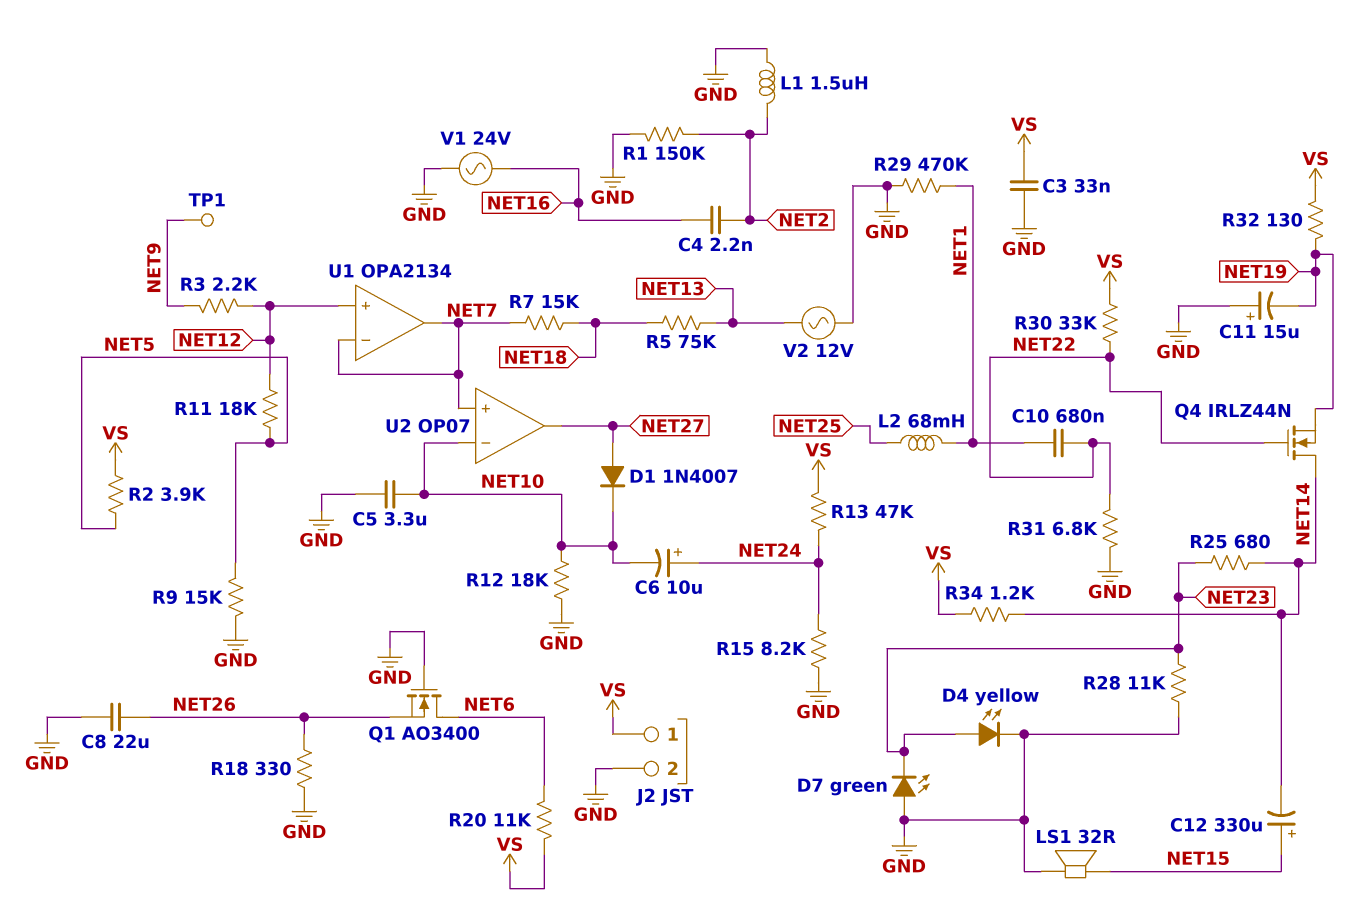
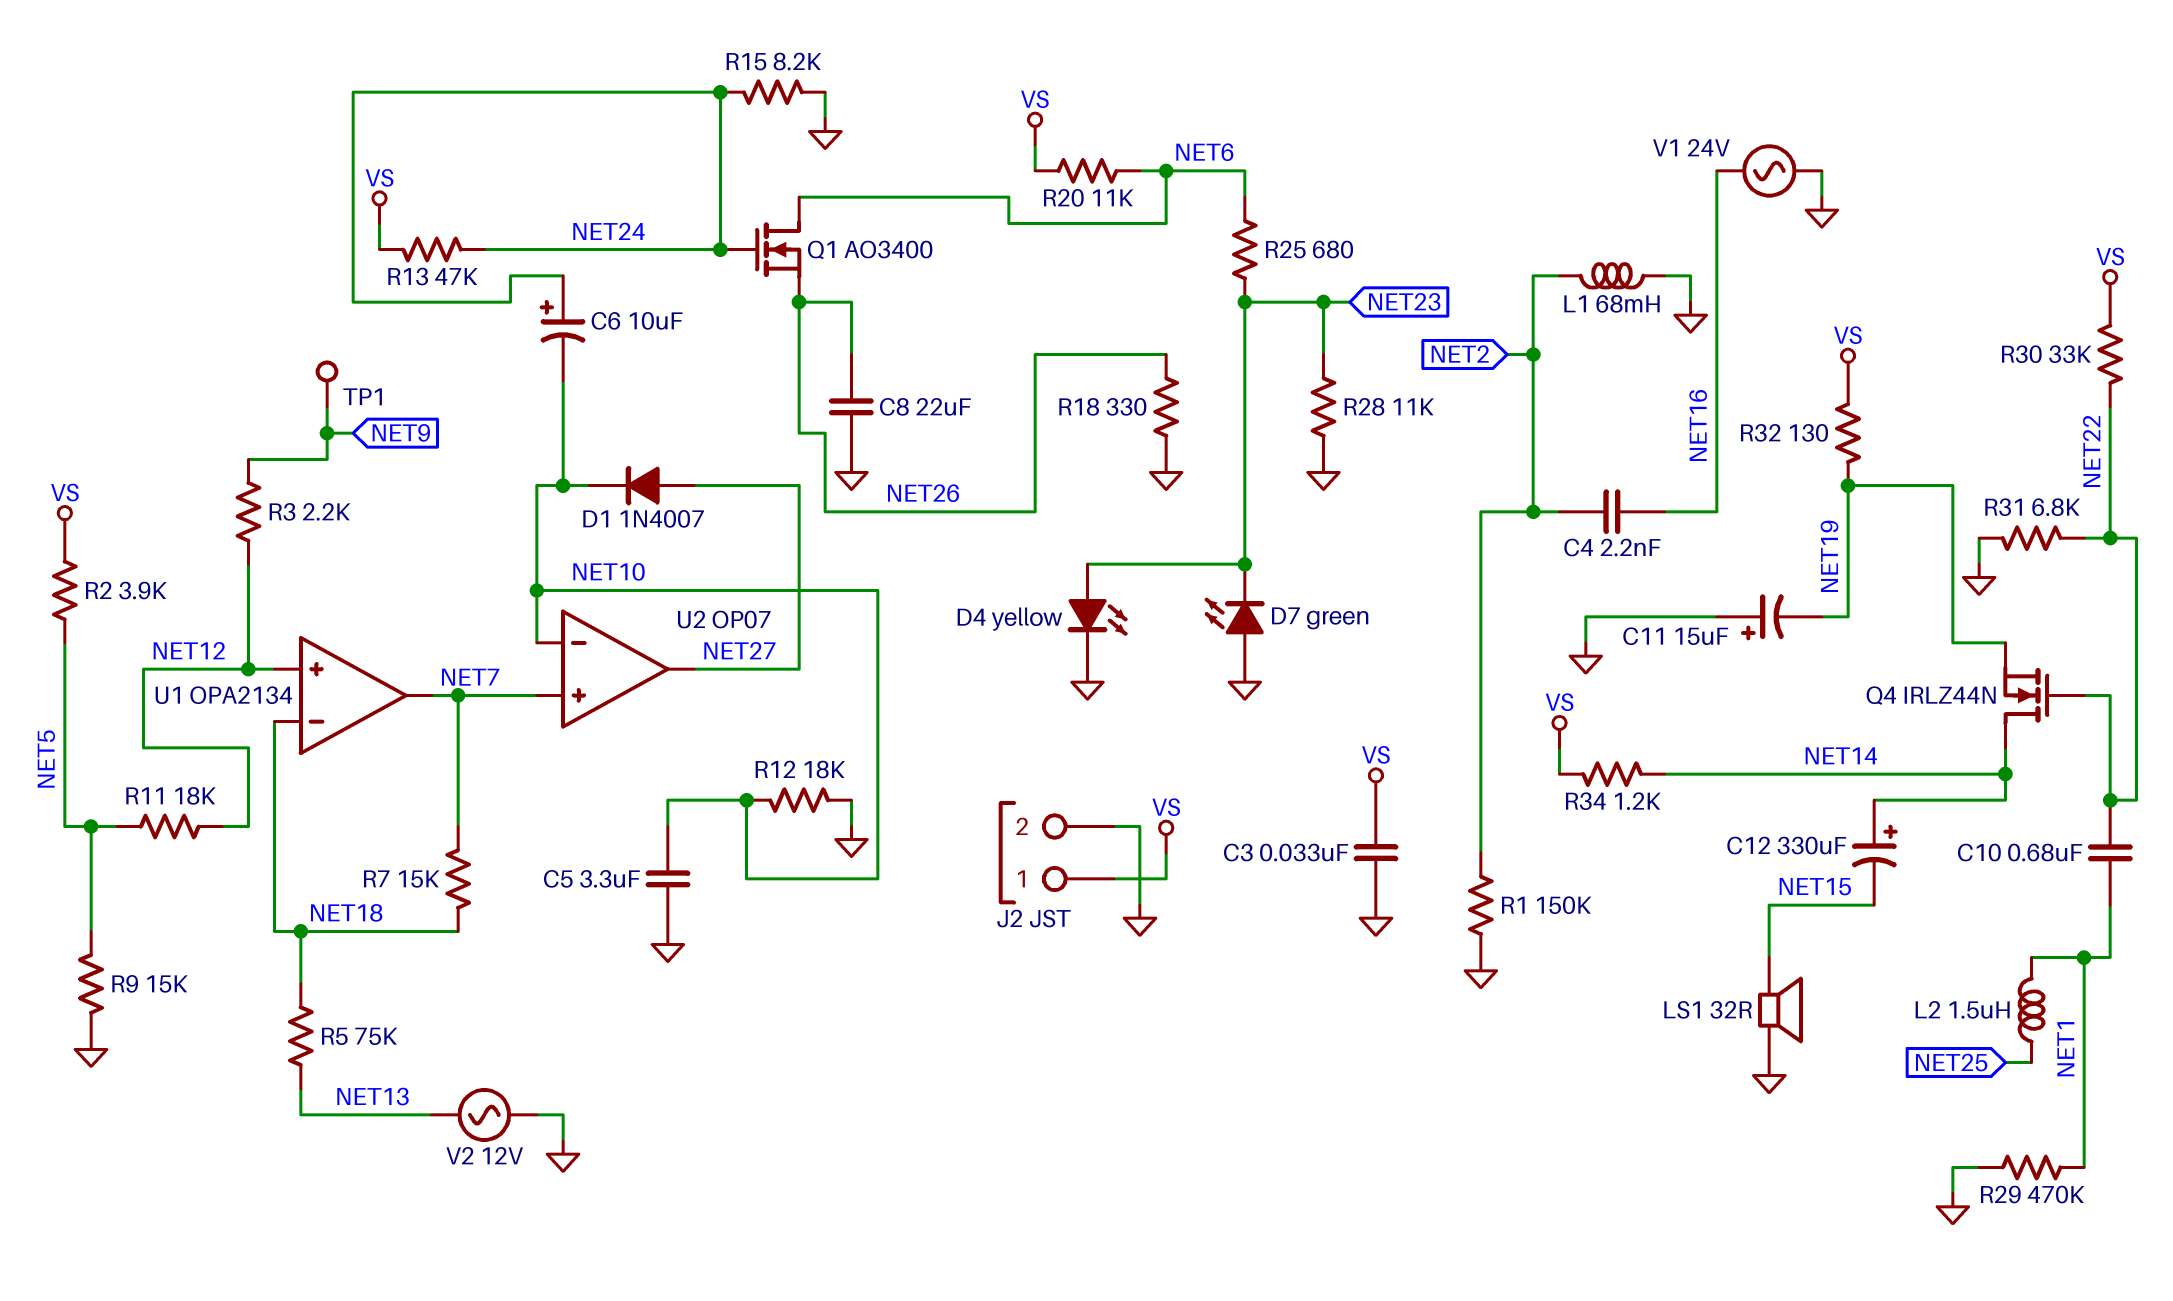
C12: 330uF (plus NET15, minus NET14) -> 330uF (plus NET14, minus NET15)
L1: 1.5uH (GND, NET2) -> 68mH (GND, NET2)
L2: 68mH (NET1, NET25) -> 1.5uH (NET1, NET25)
Q1: NMOS AO3400 (G GND, D NET6, S NET26) -> NMOS AO3400 (G NET24, D NET6, S NET26)
R25: 680 (NET14, NET23) -> 680 (NET6, NET23)
U1 pin in-: NET7 -> NET18

